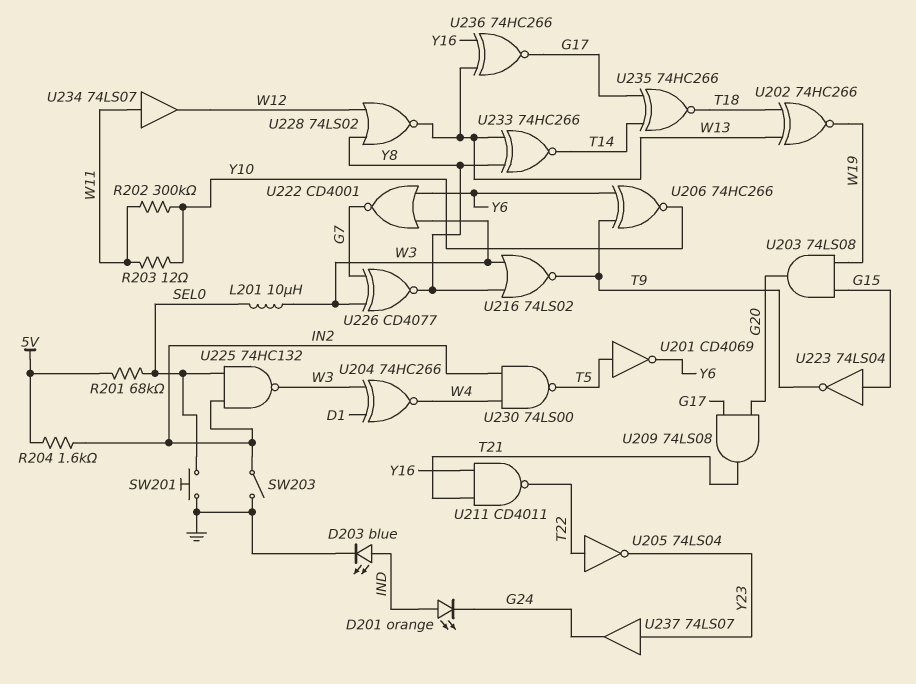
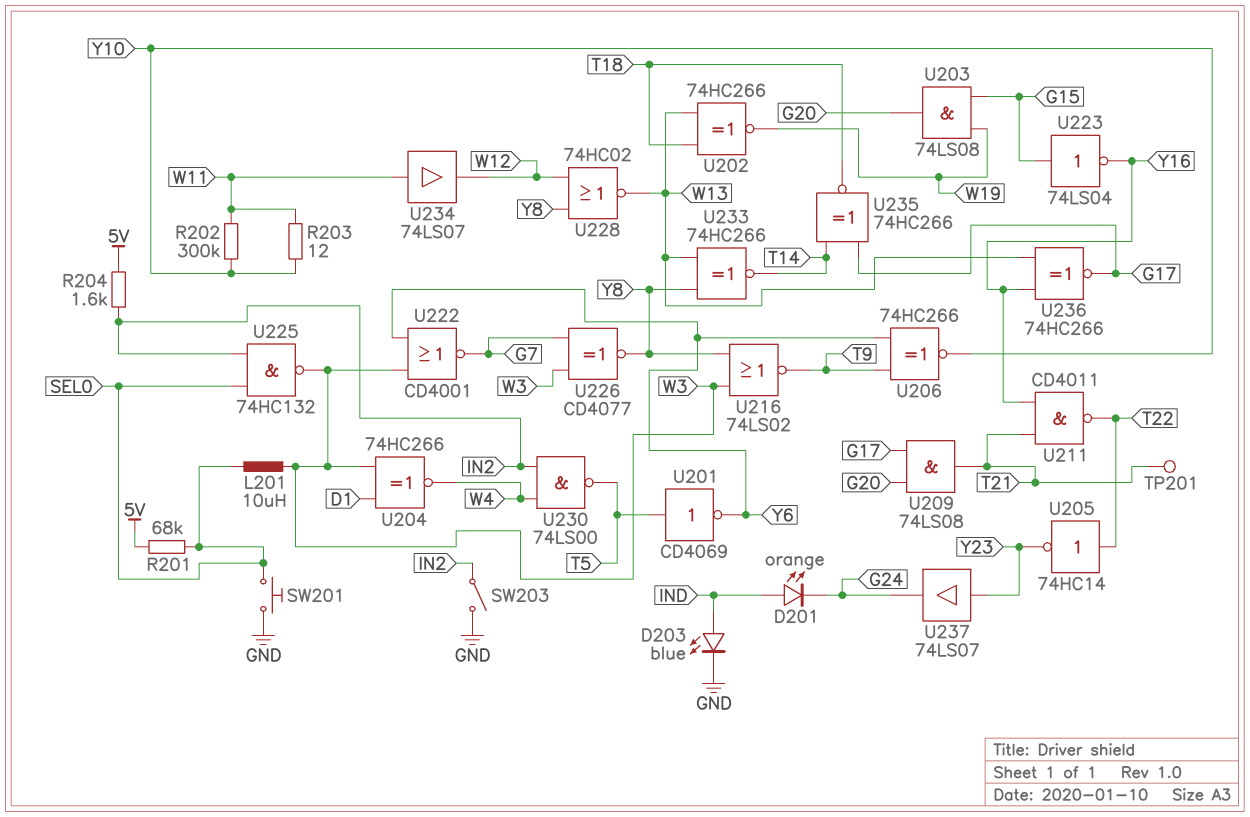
TP201: none -> test point (T21)
U205: NOT 74LS04 (in T22, out Y23) -> NOT 74HC14 (in T22, out Y23)
U223: NOT 74LS04 (in G15, out T9) -> NOT 74LS04 (in G15, out Y16)
U228: NOR 74LS02 (in W12, in Y8, out W13) -> NOR 74HC02 (in W12, in Y8, out W13)

